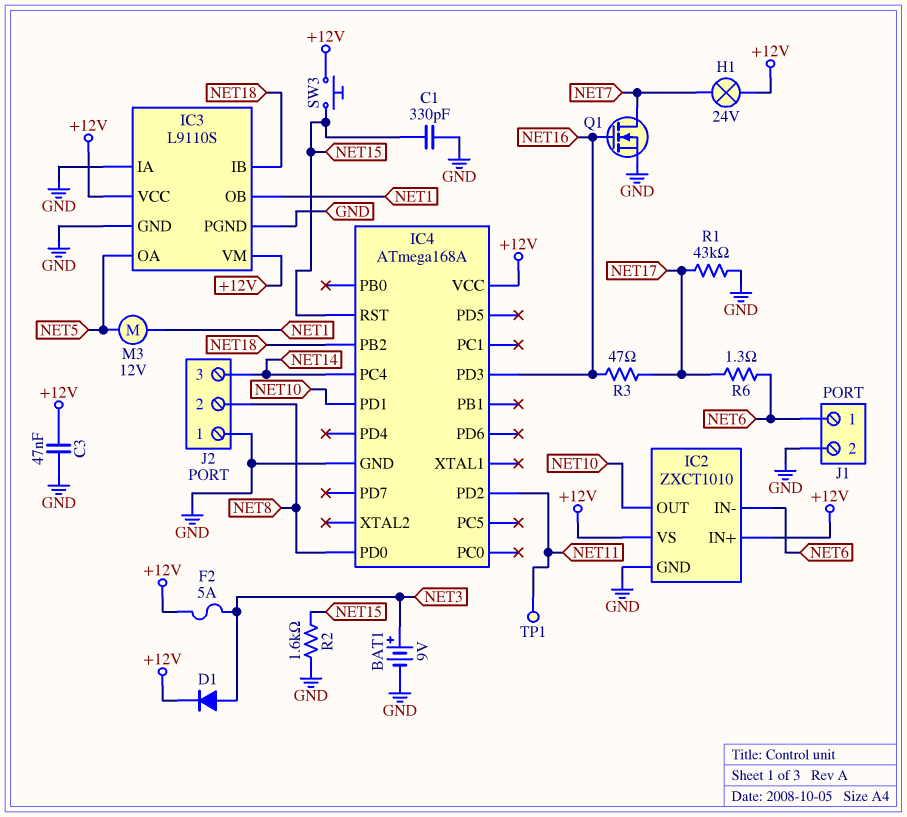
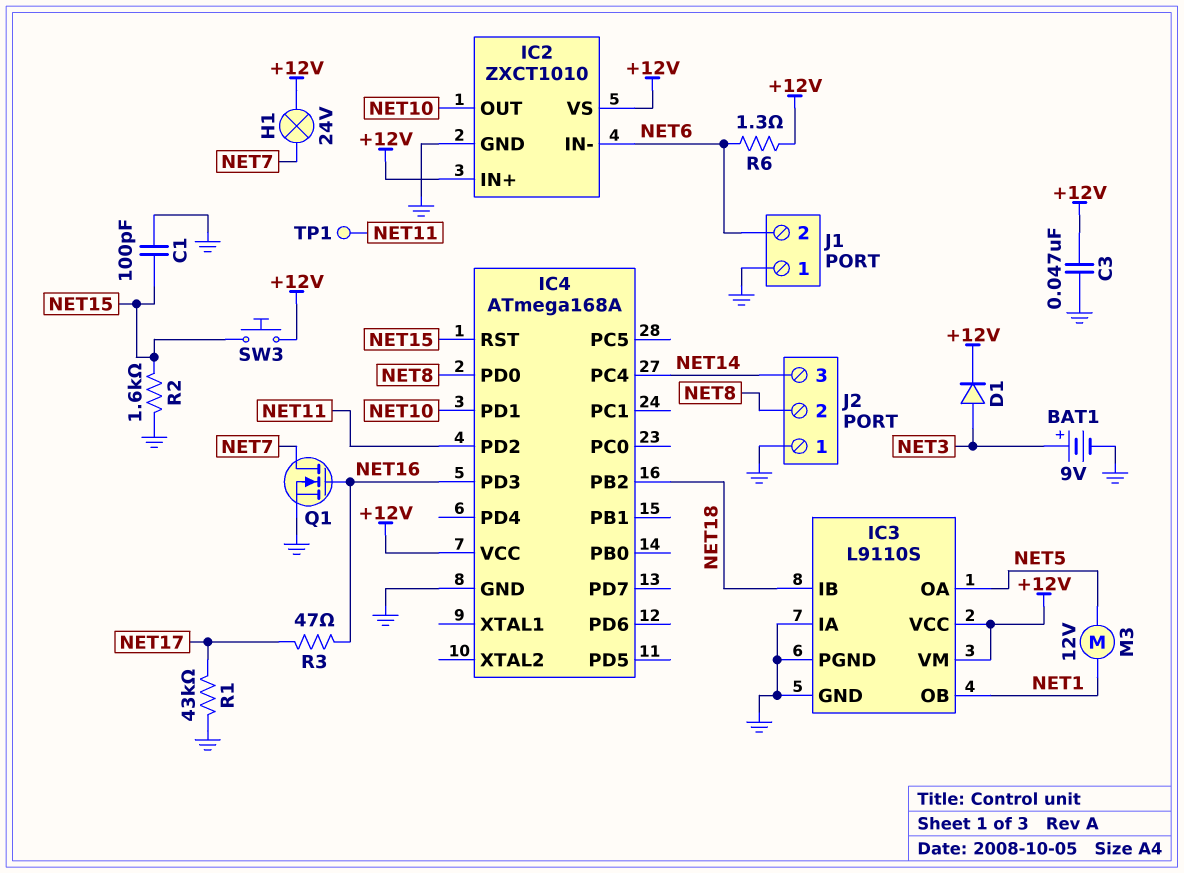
C1: 330pF (GND, NET15) -> 100pF (GND, NET15)
F2: 5A (+12V, NET3) -> none
J1 pin 1: NET6 -> GND
J1 pin 2: GND -> NET6
R6: 1.3 (NET6, NET17) -> 1.3 (+12V, NET6)

